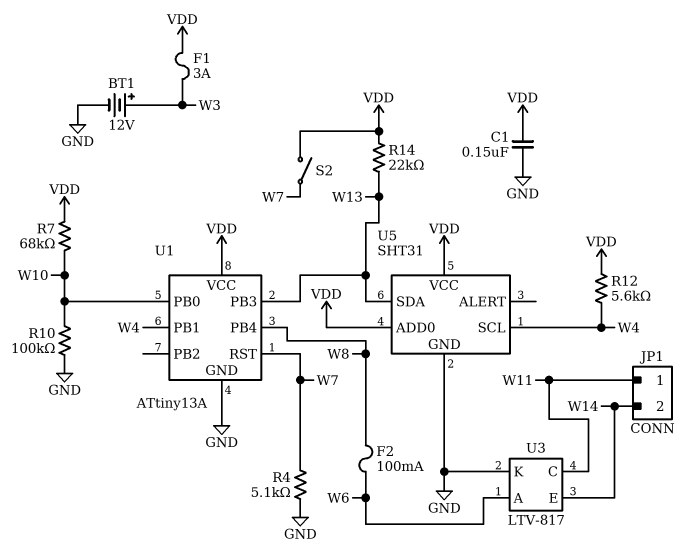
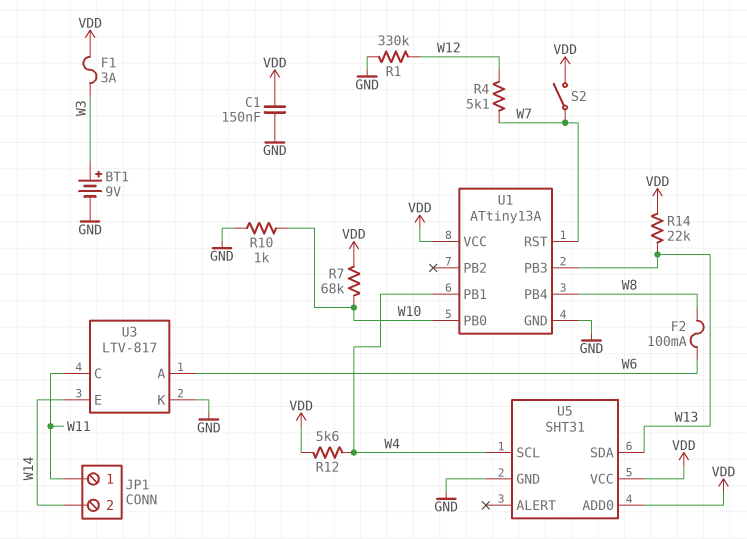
BT1: 12V (plus W3, minus GND) -> 9V (plus W3, minus GND)
R1: none -> 330k (GND, W12)
R4: 5.1k (GND, W7) -> 5.1k (W7, W12)
R10: 100k (GND, W10) -> 1k (GND, W10)

